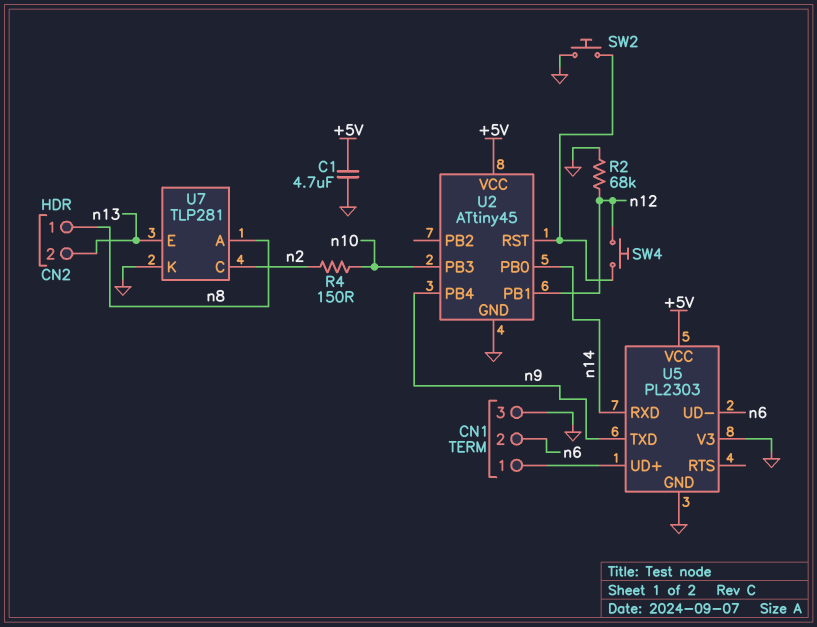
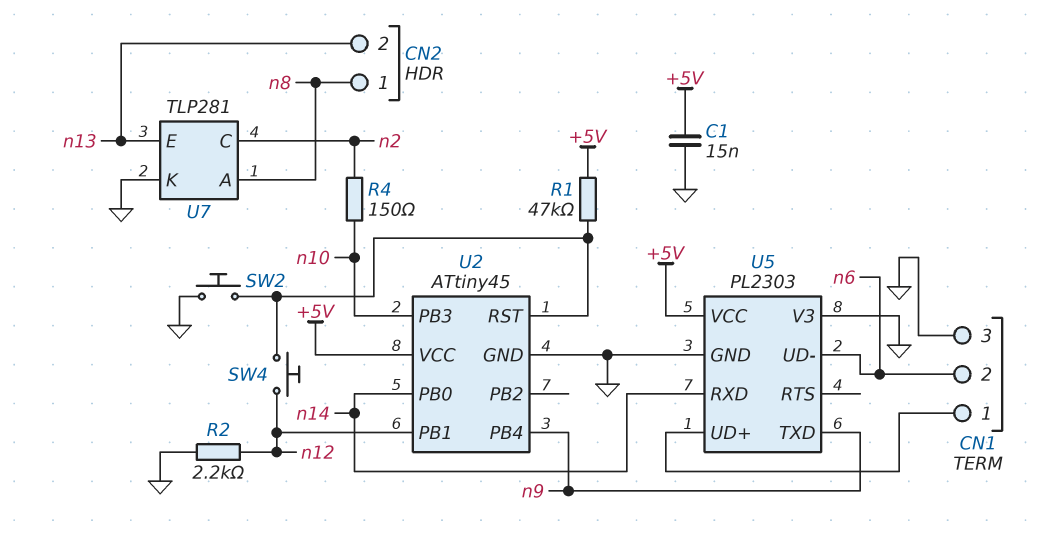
C1: 4.7uF (+5V, GND) -> 15nF (+5V, GND)
R1: none -> 47k (+5V, U2/RST)
R2: 68k (GND, n12) -> 2.2k (GND, n12)

